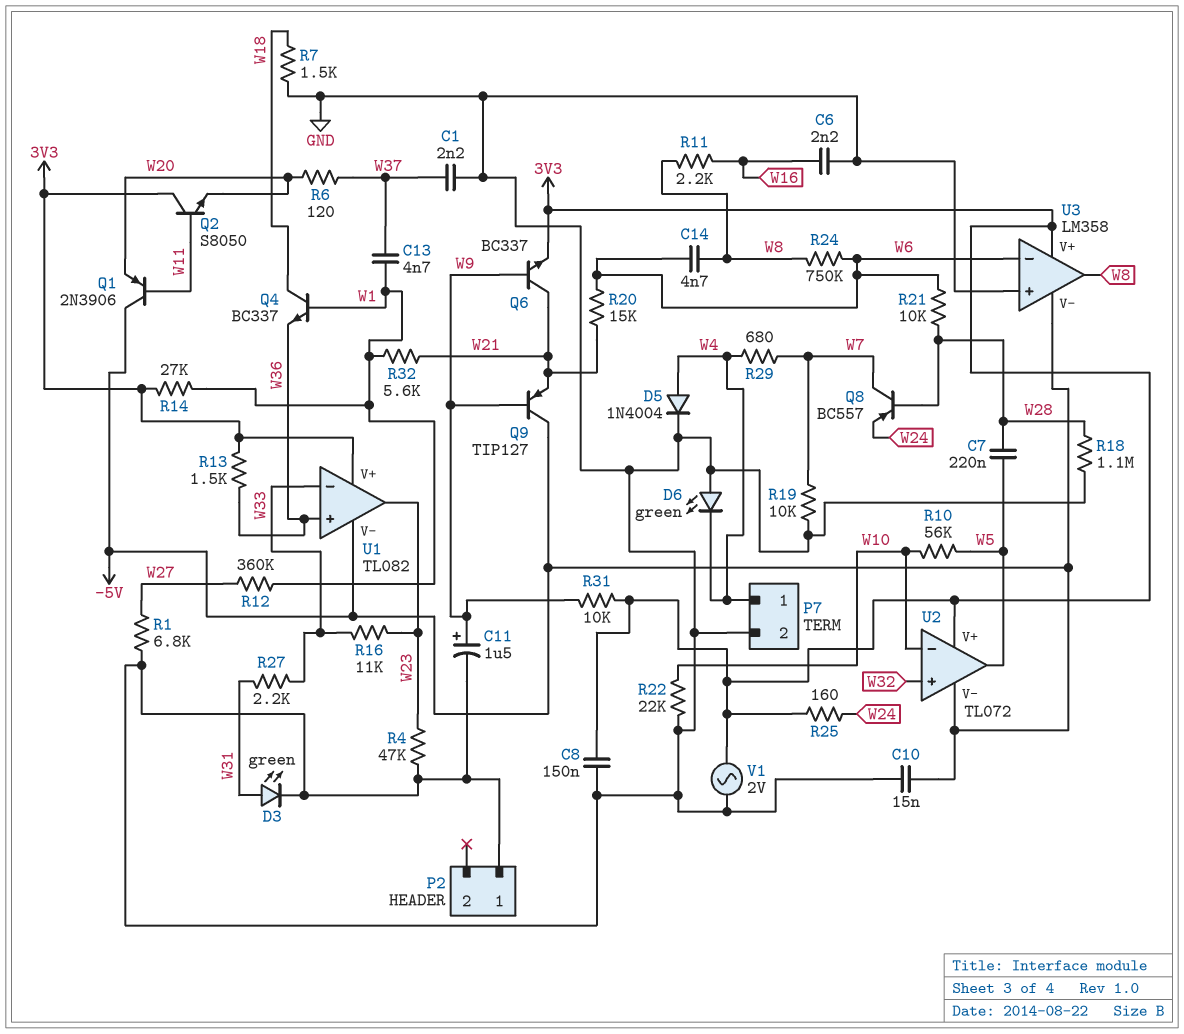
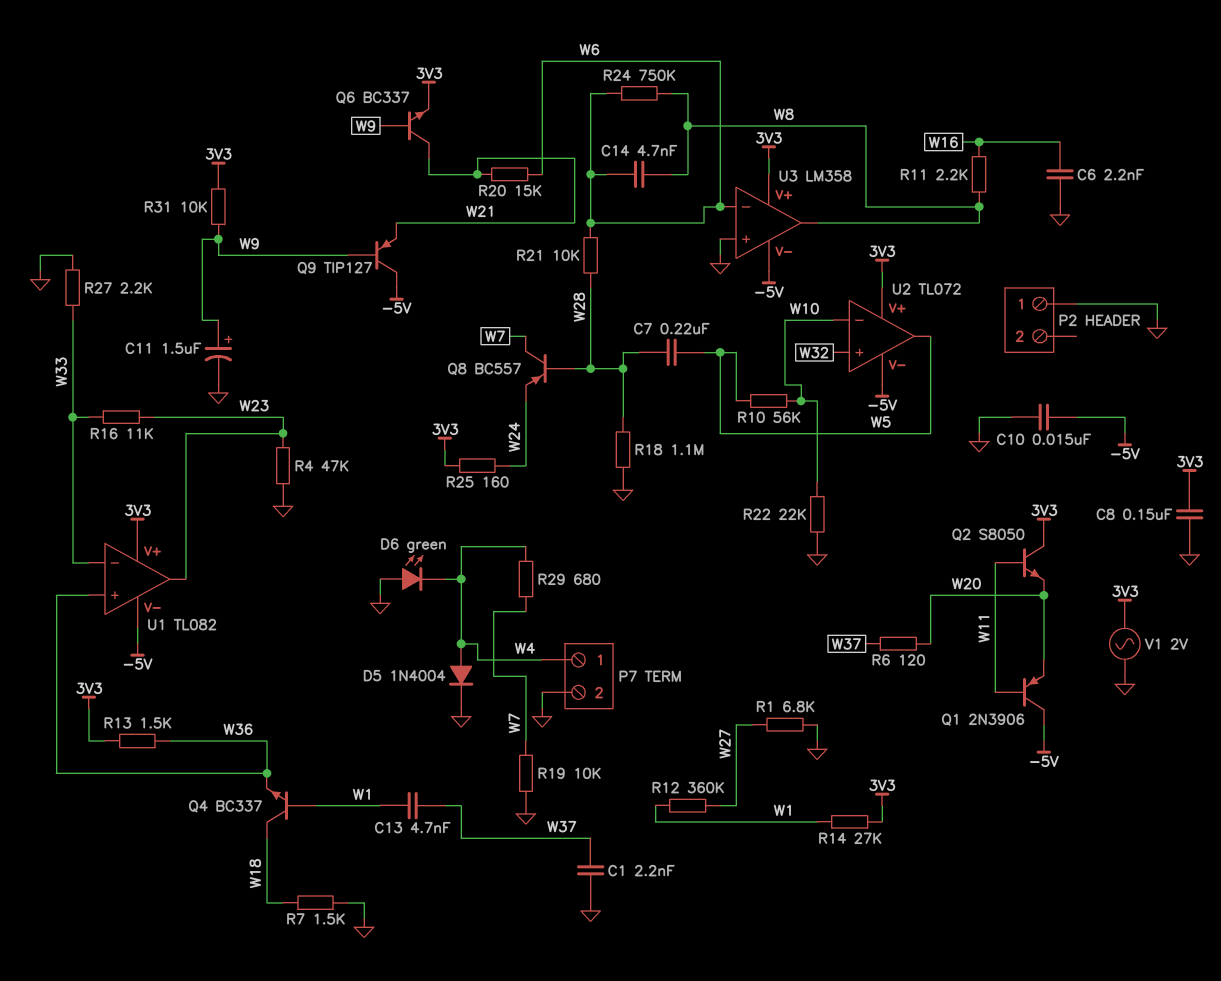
D3: LED green (A W31, K GND) -> none
R27: 2.2k (W31, W33) -> 2.2k (GND, W33)
R32: 5.6k (W1, W21) -> none

